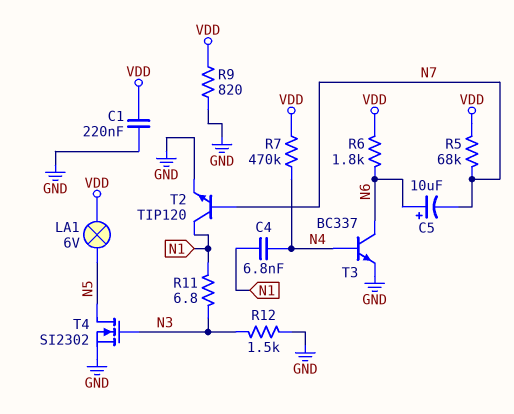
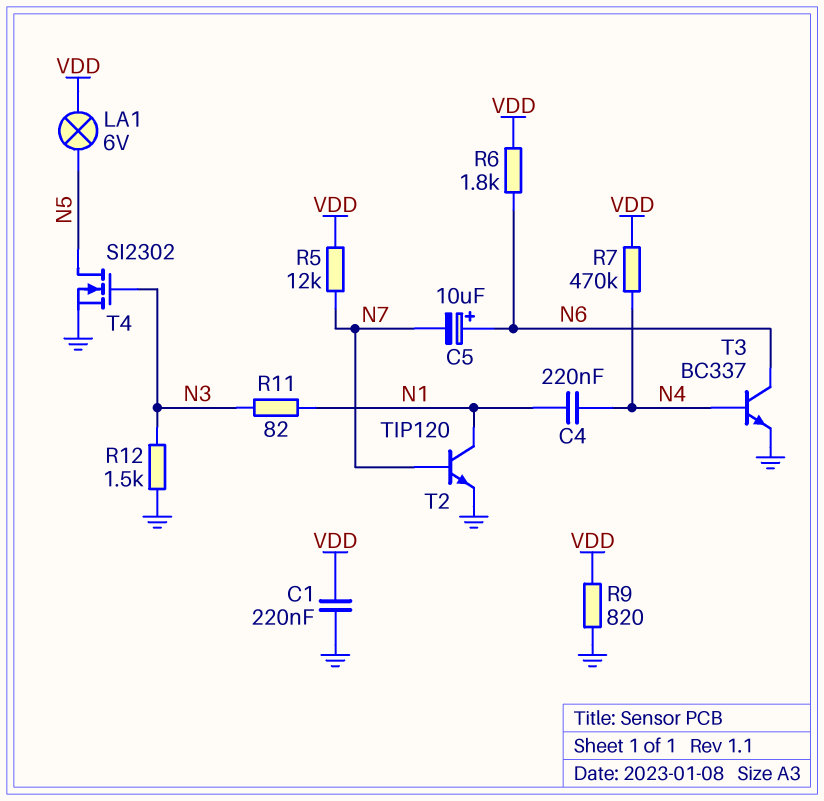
C4: 6.8nF (N1, N4) -> 220nF (N1, N4)
R5: 68k (N7, VDD) -> 12k (N7, VDD)
R11: 6.8 (N1, N3) -> 82 (N1, N3)

